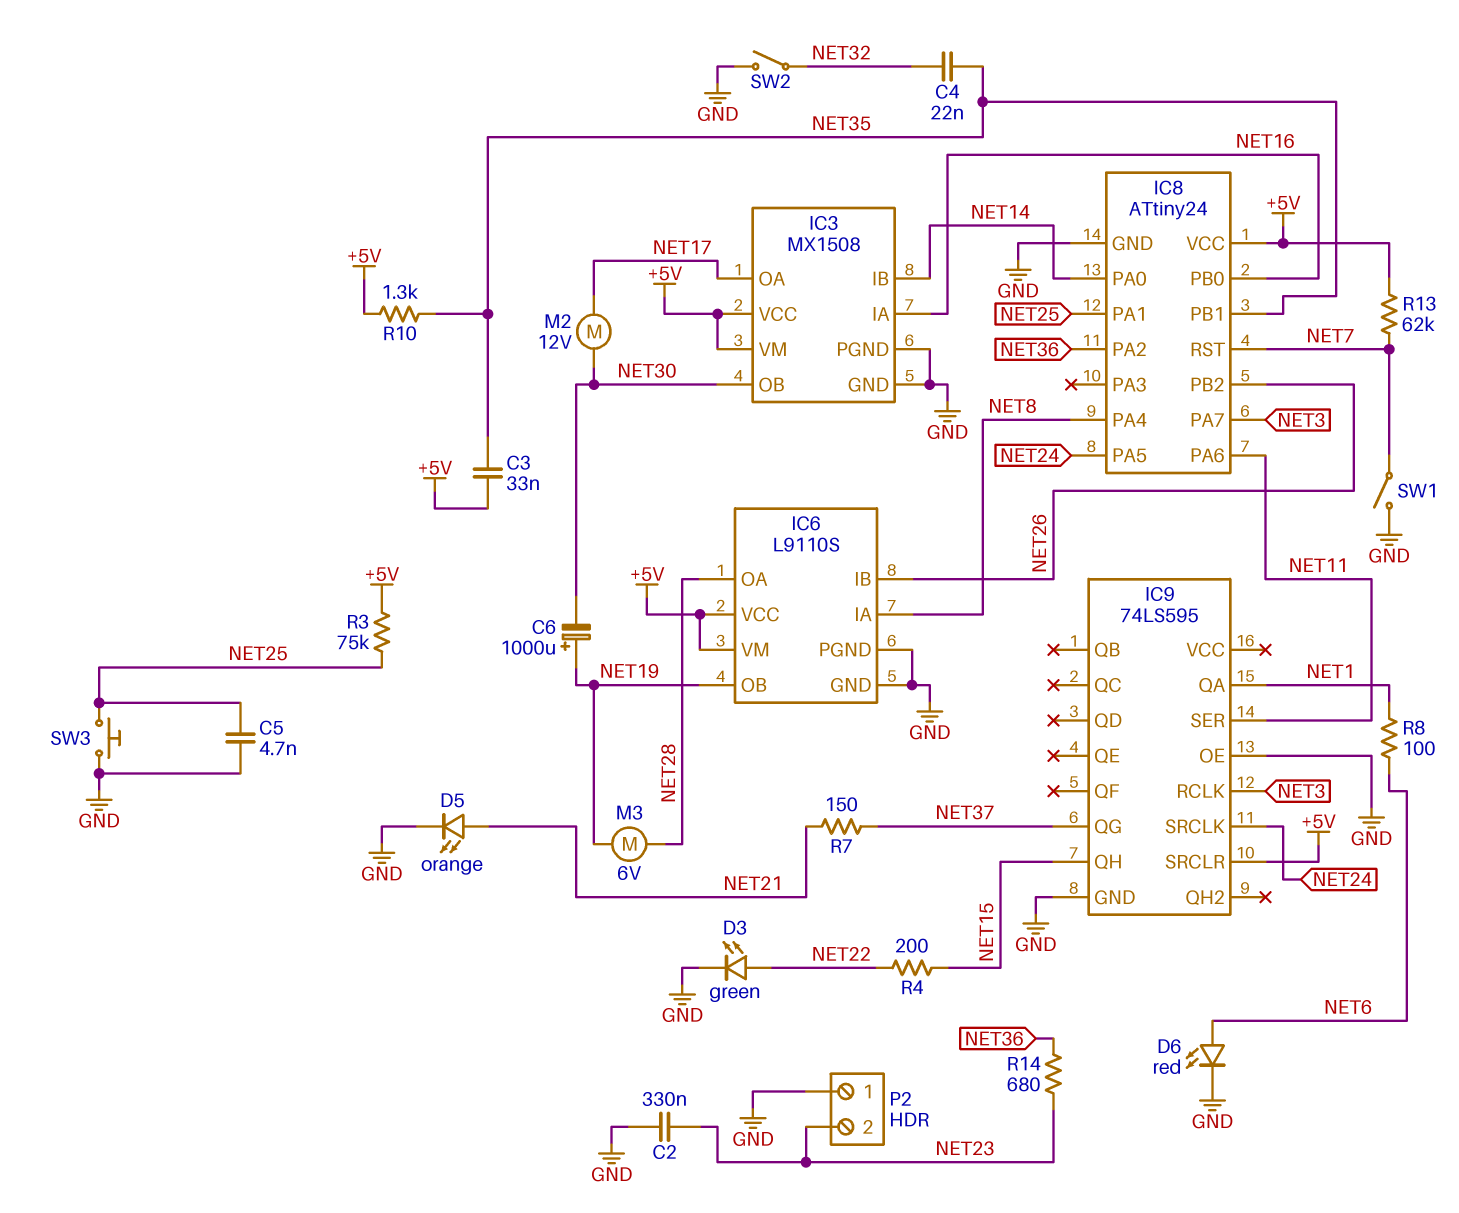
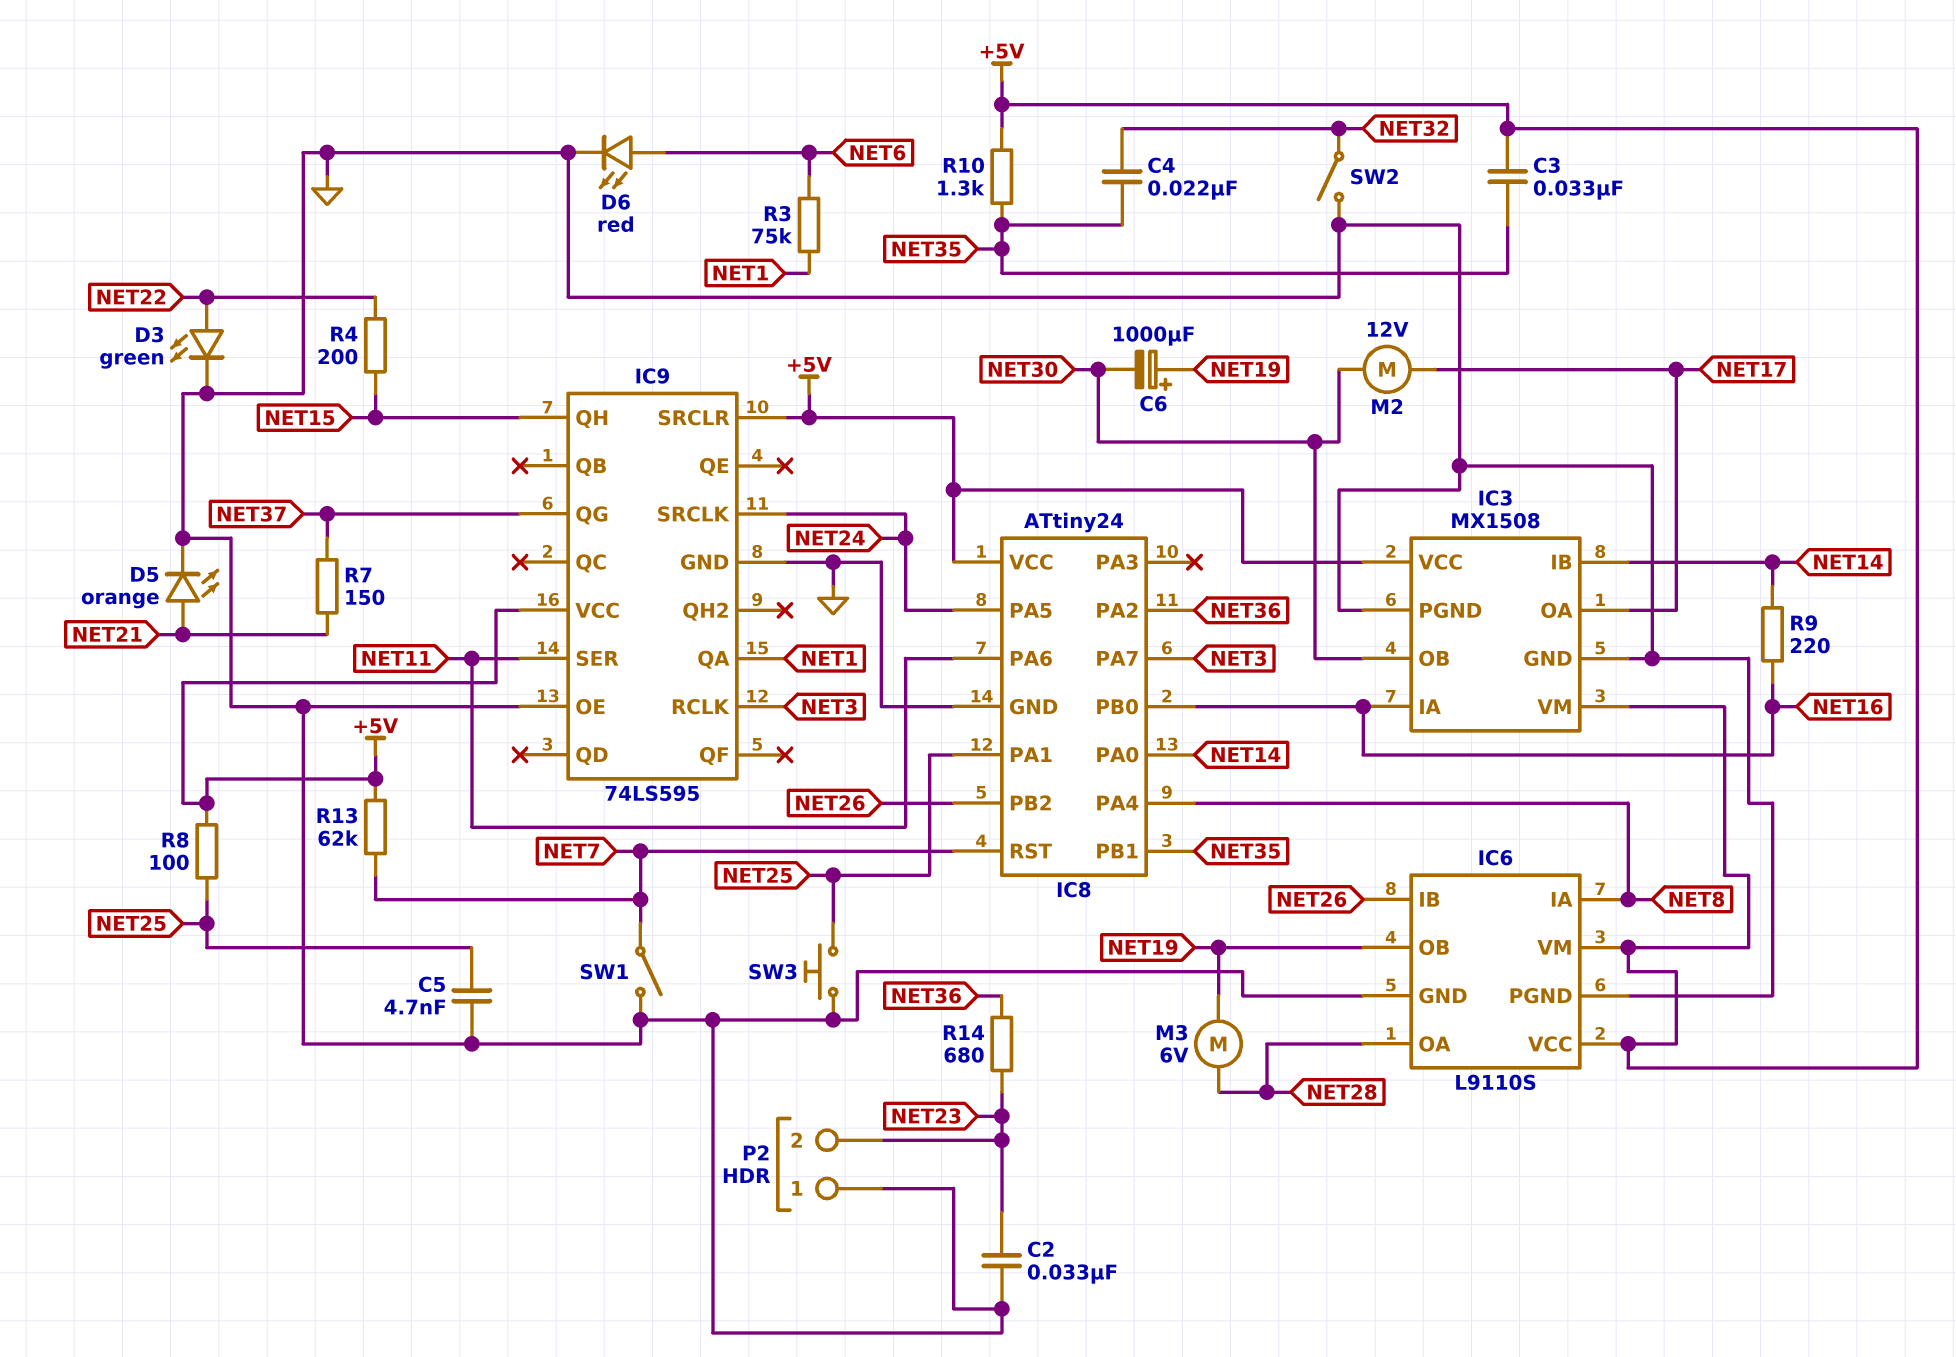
C2: 330nF (GND, NET23) -> 33nF (GND, NET23)
IC9 pin VCC: none -> +5V
R3: 75k (+5V, NET25) -> 75k (NET1, NET6)
R8: 100 (NET1, NET6) -> 100 (+5V, NET25)
R9: none -> 220 (NET14, NET16)

